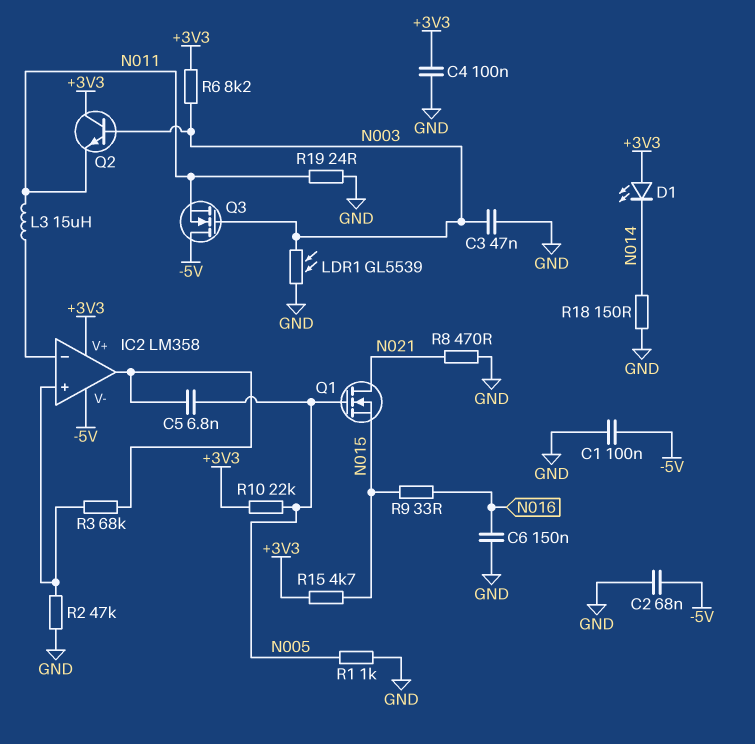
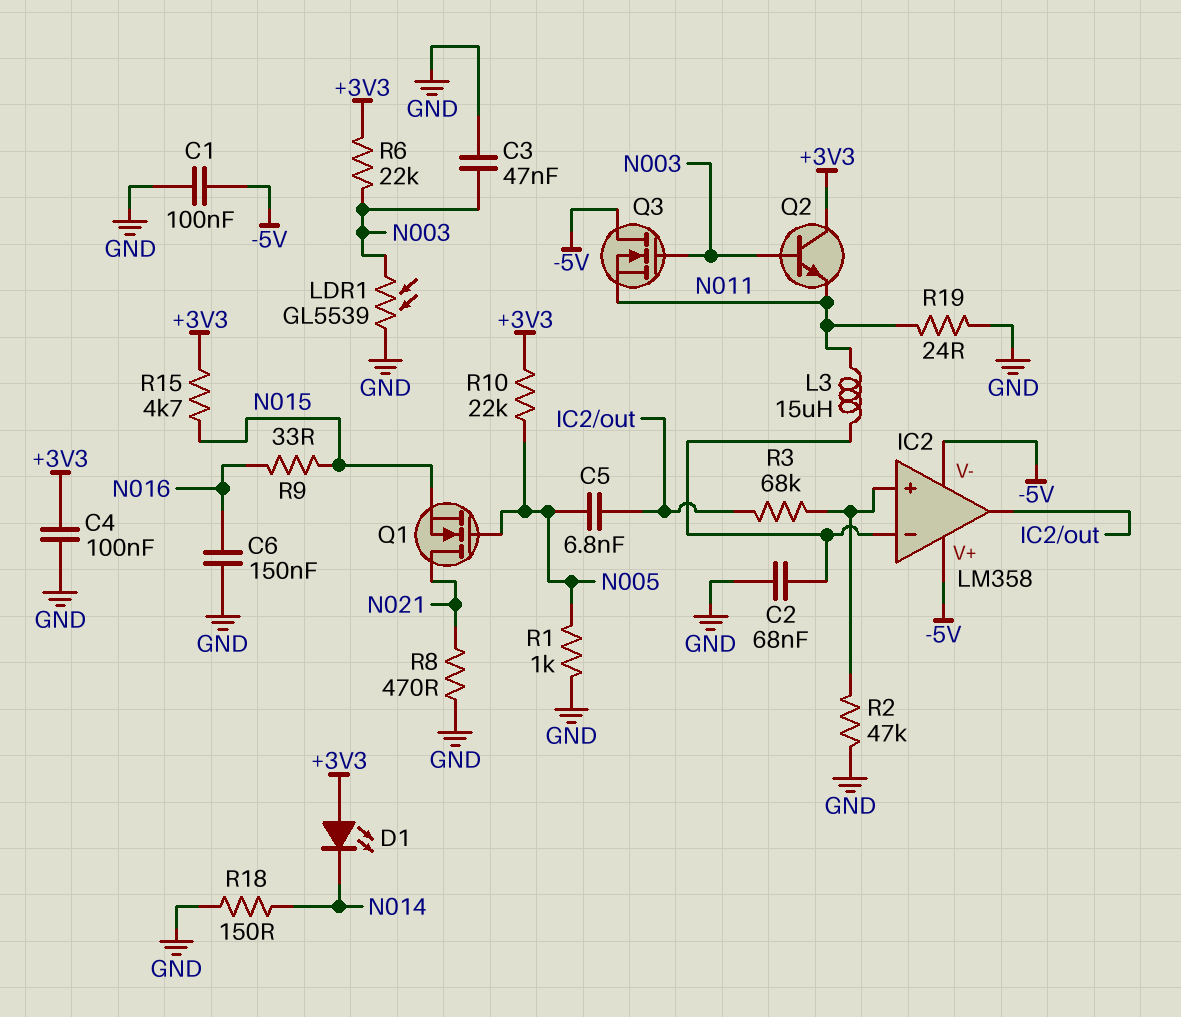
C2: 68nF (-5V, GND) -> 68nF (GND, IC2/in-)
IC2 pin V+: +3V3 -> -5V
R6: 8.2k (+3V3, N003) -> 22k (+3V3, N003)

